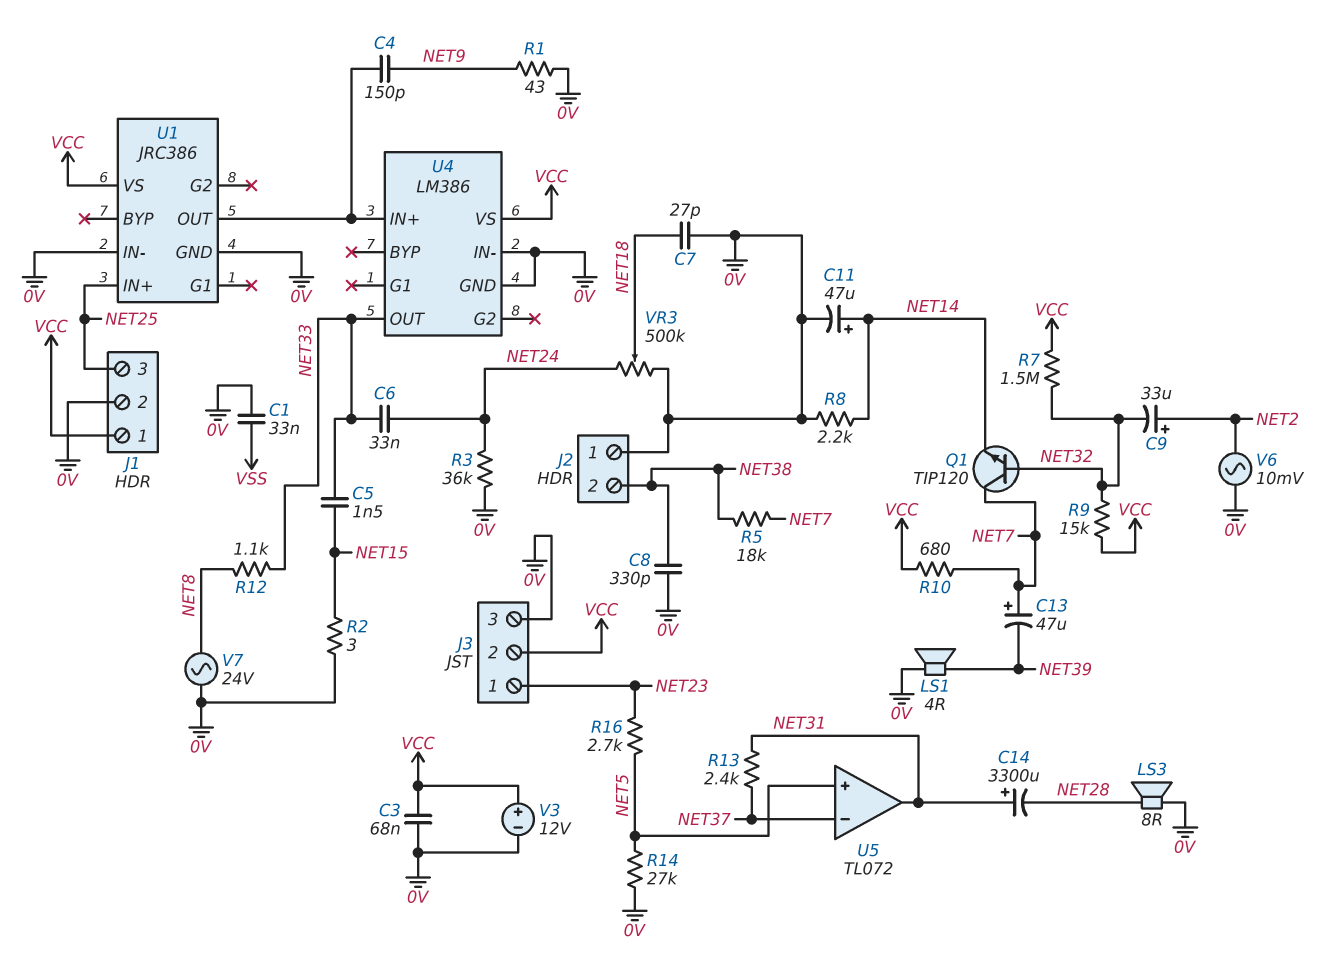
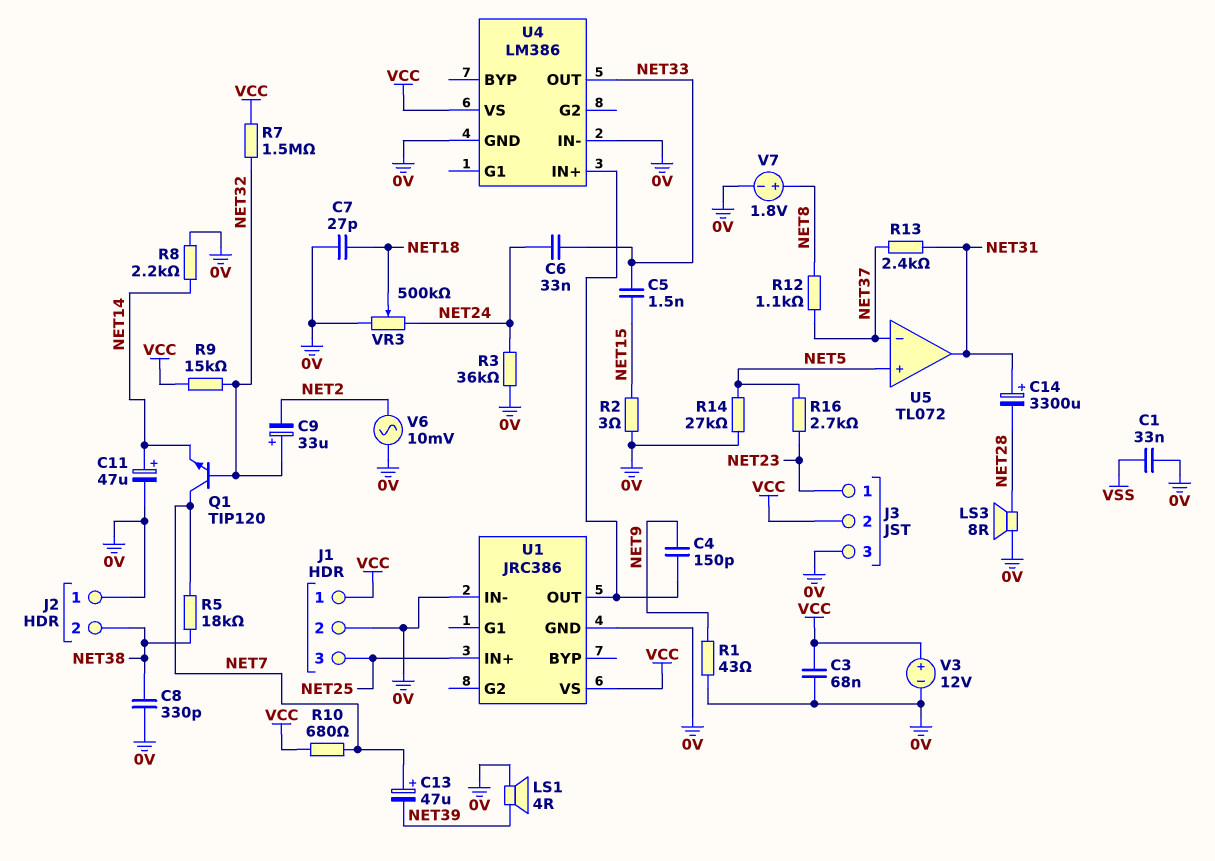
C9: 33uF (plus NET2, minus NET32) -> 33uF (plus NET32, minus NET2)
R12: 1.1k (NET8, NET33) -> 1.1k (NET8, NET37)
V7: AC 24V (0V, NET8) -> 1.8V (plus NET8, minus 0V)

